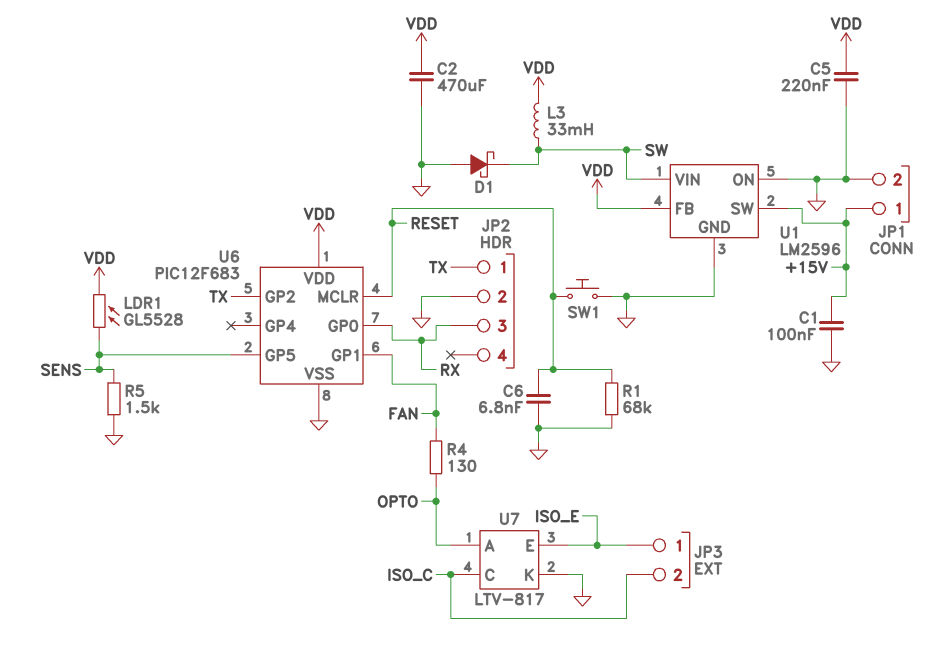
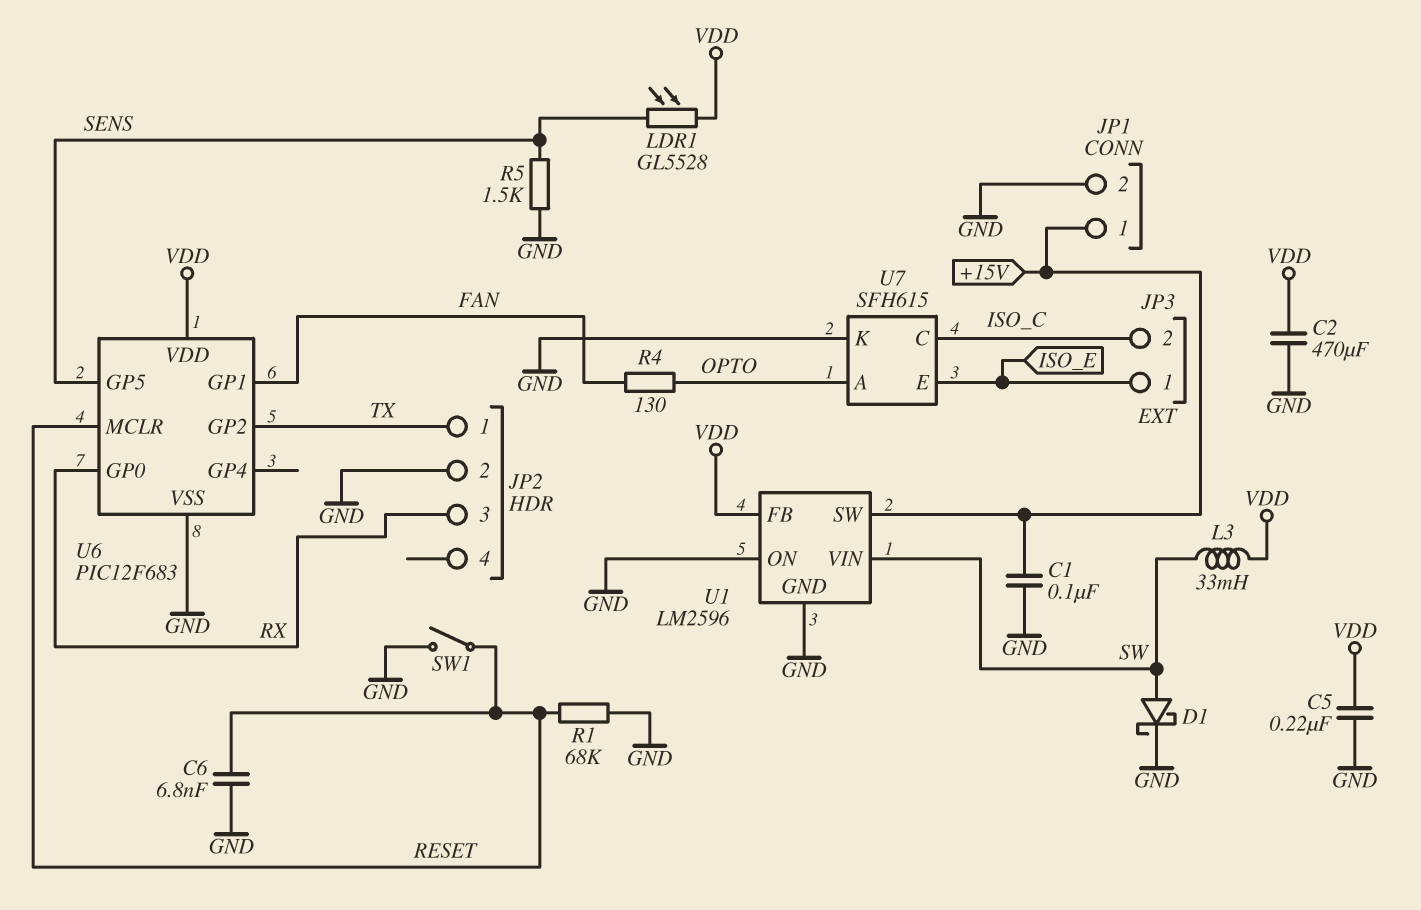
D1: schottky (A GND, K SW) -> schottky (A SW, K GND)
SW1: button (GND, RESET) -> switch (GND, RESET)
U7: LTV-817 -> SFH615

